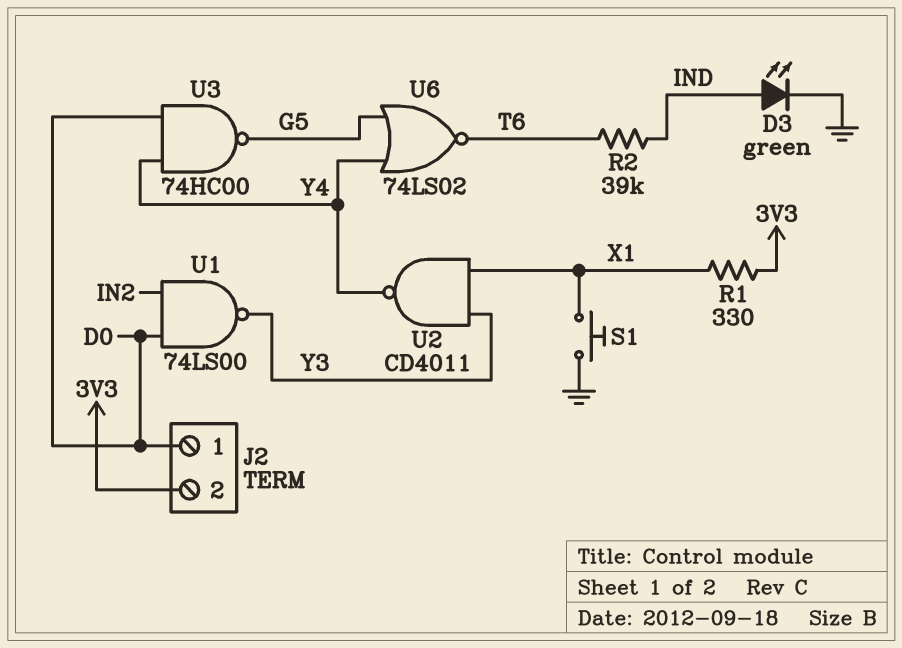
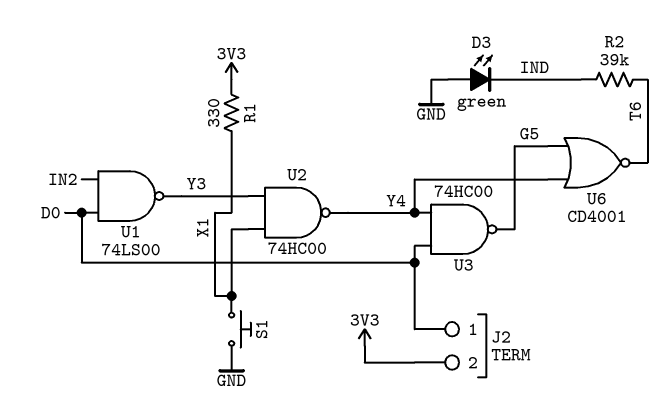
D3: LED green (A IND, K GND) -> LED green (A GND, K IND)
U2: NAND CD4011 (in X1, in Y3, out Y4) -> NAND 74HC00 (in X1, in Y3, out Y4)
U6: NOR 74LS02 (in G5, in Y4, out T6) -> NOR CD4001 (in G5, in Y4, out T6)

